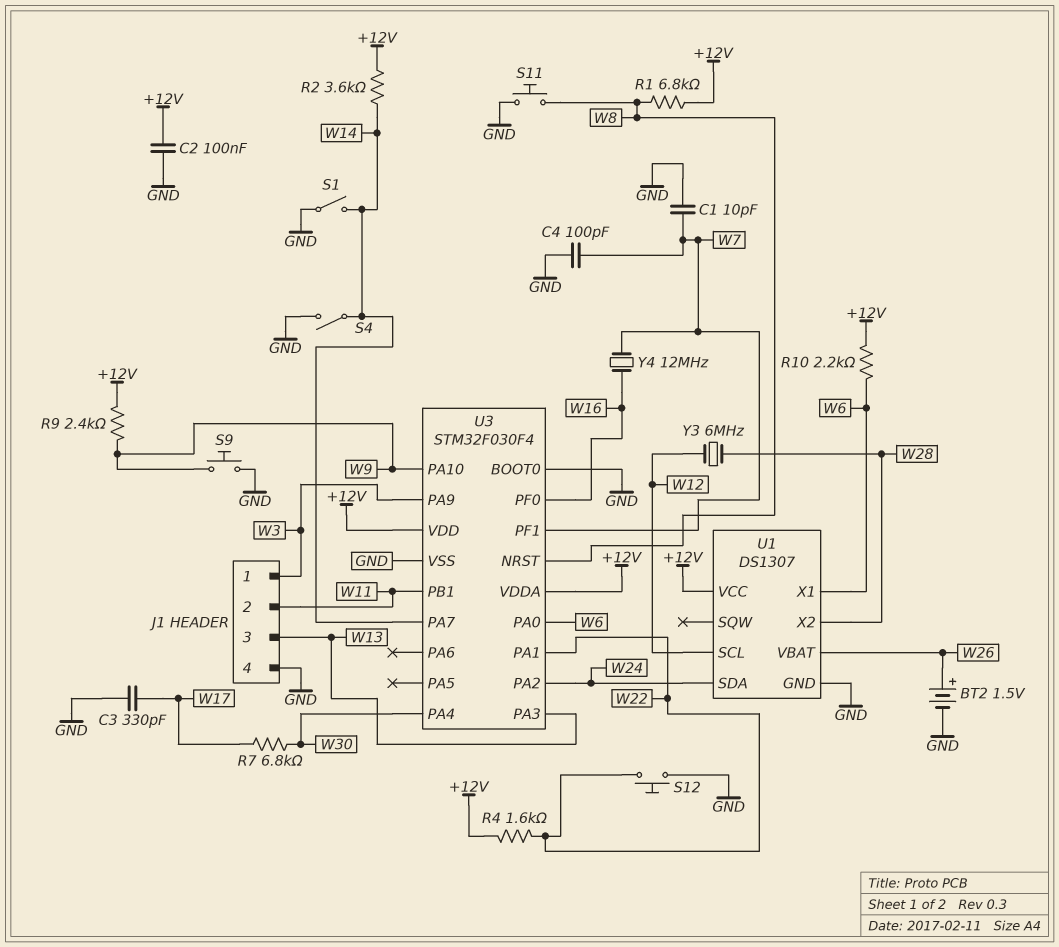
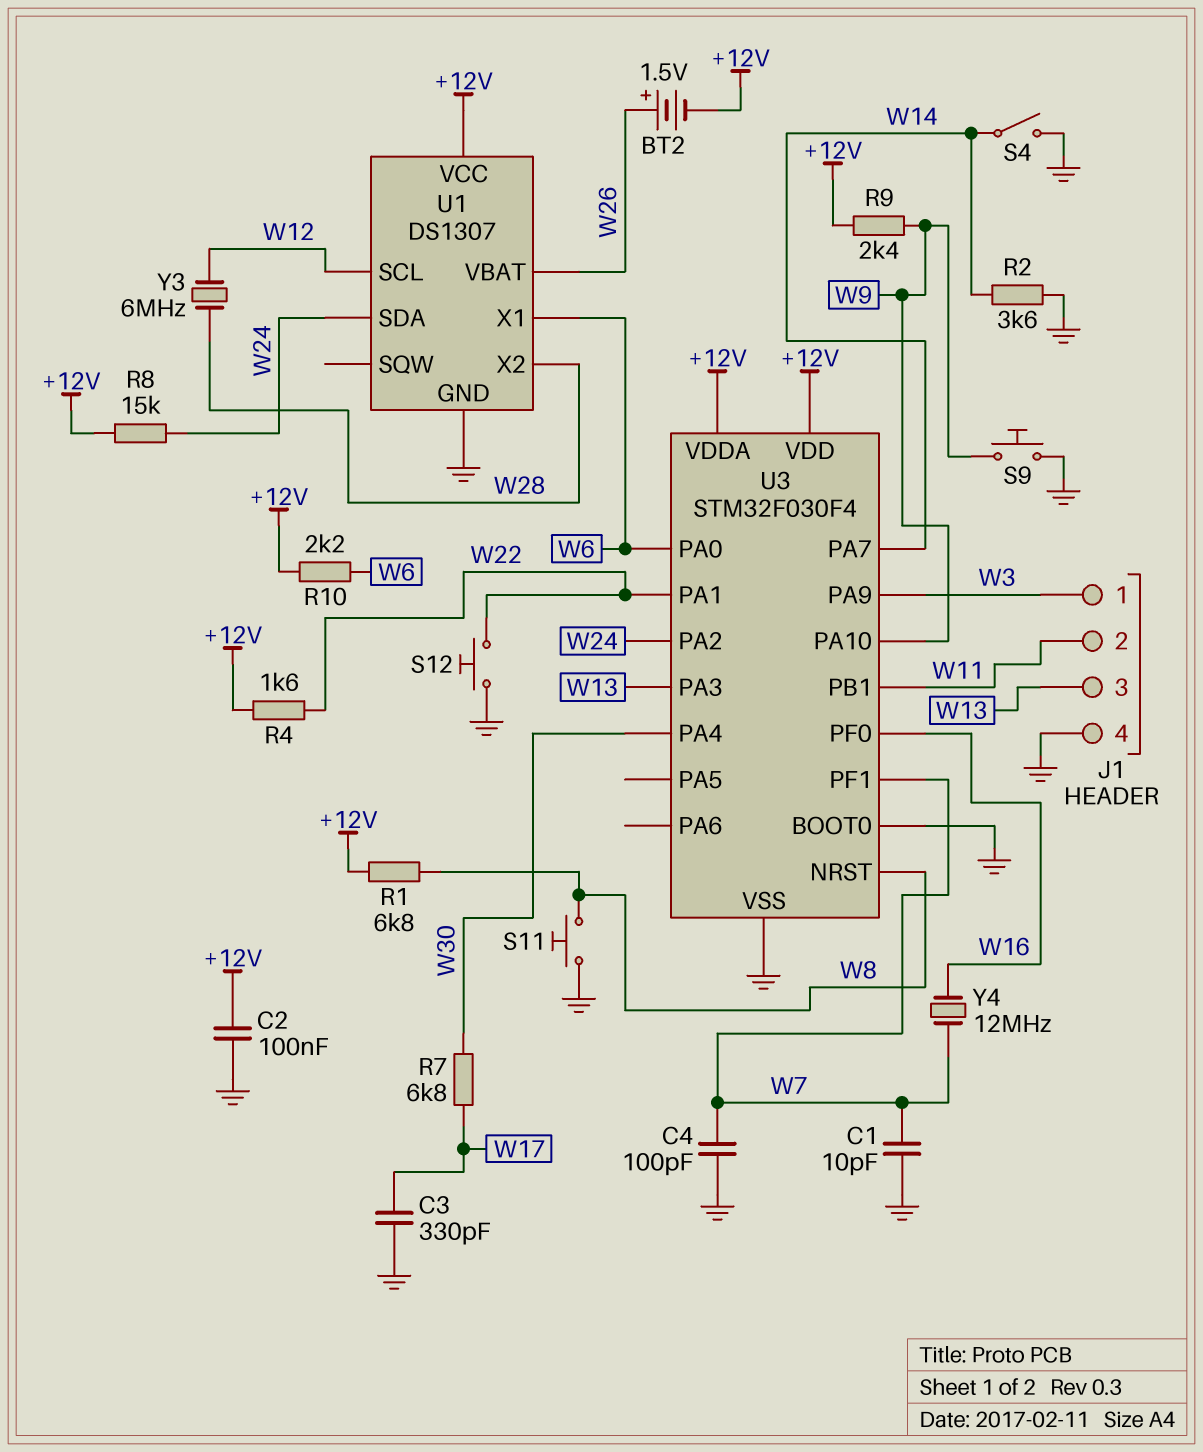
BT2: 1.5V (plus W26, minus GND) -> 1.5V (plus W26, minus +12V)
R2: 3.6k (+12V, W14) -> 3.6k (GND, W14)
R8: none -> 15k (+12V, W24)
S1: switch (GND, W14) -> none

